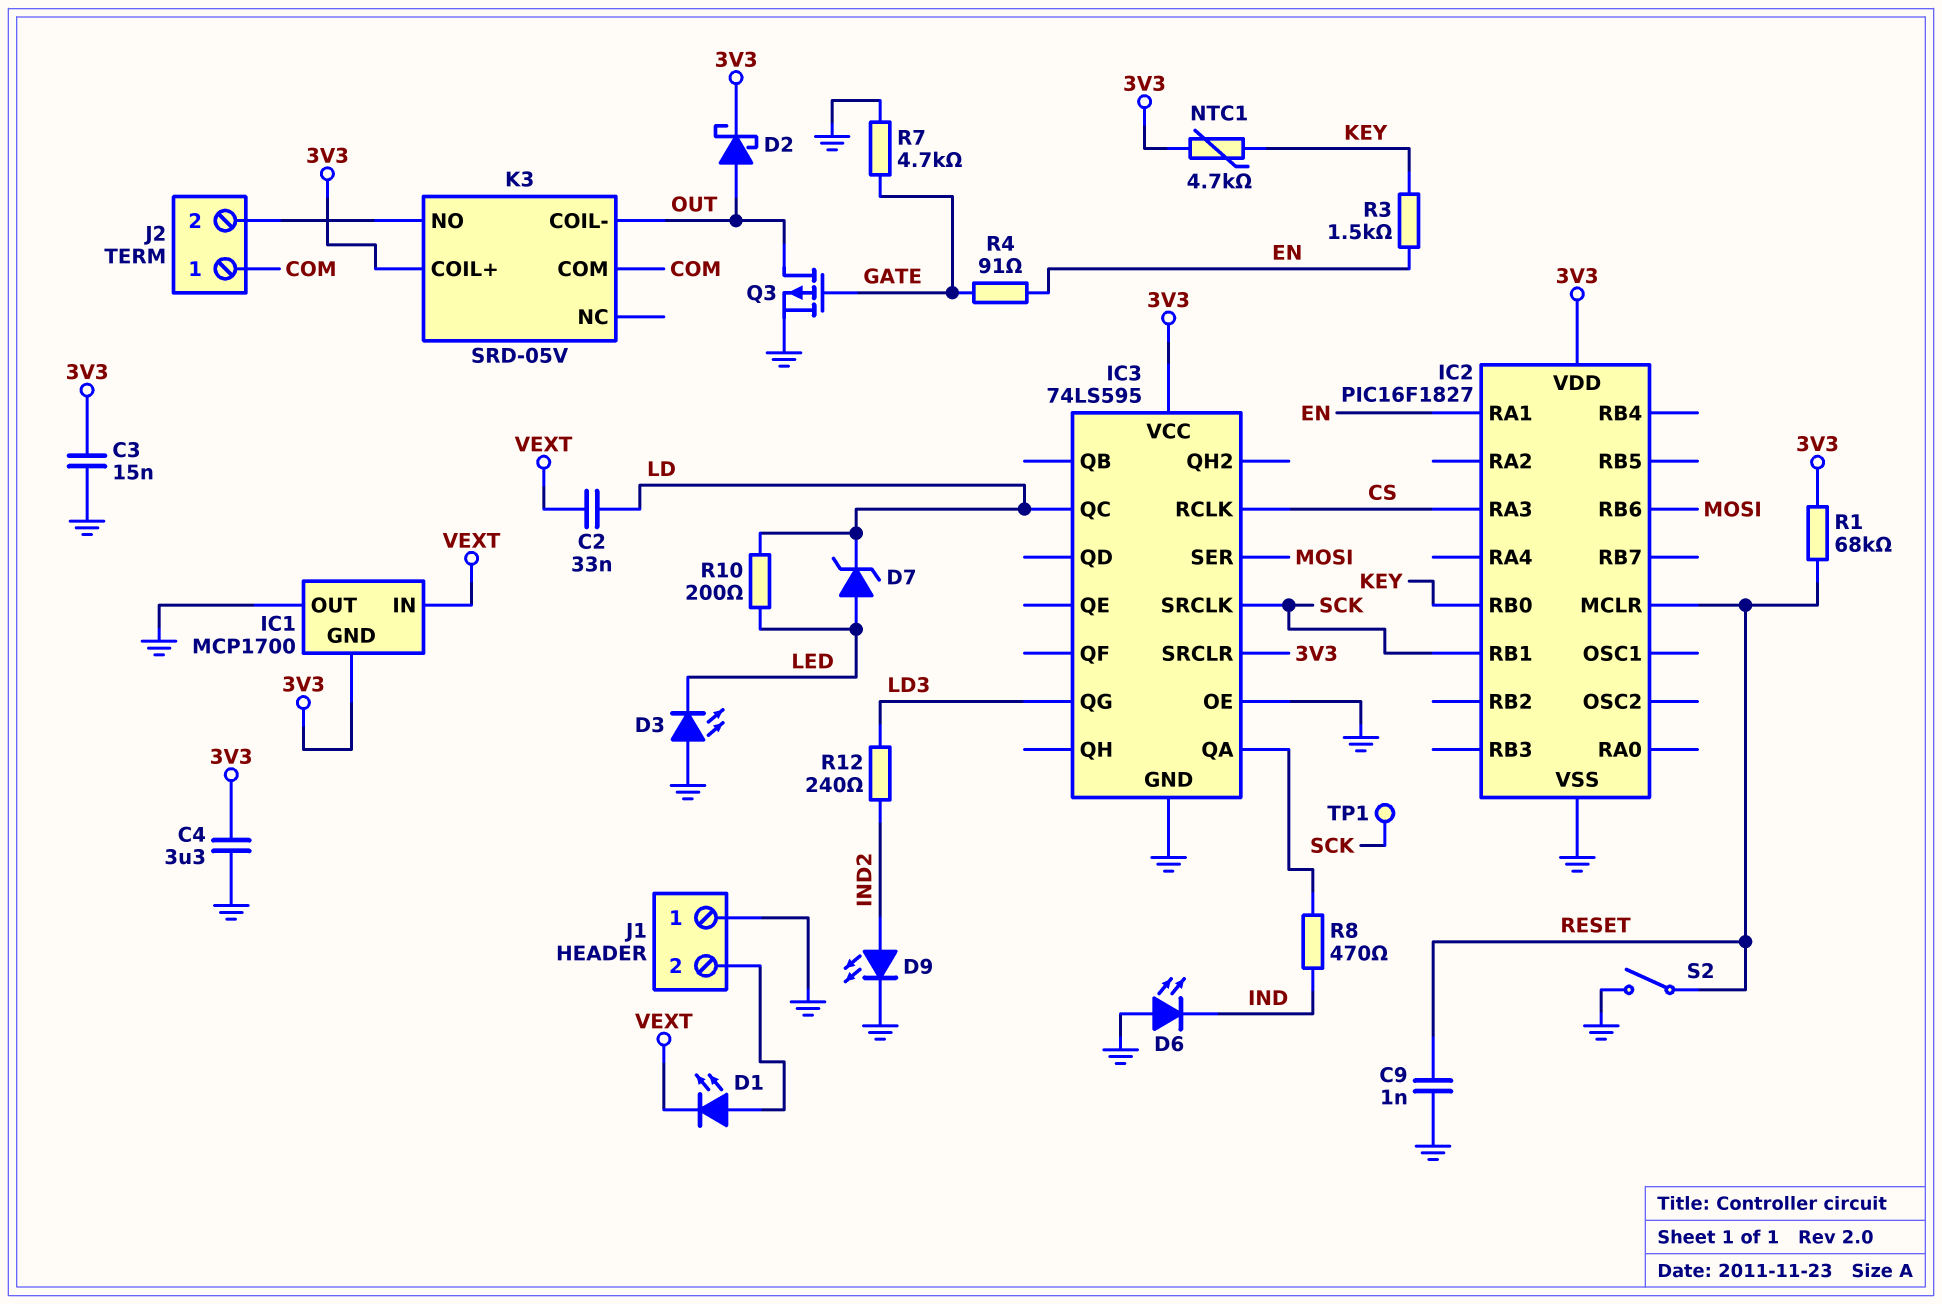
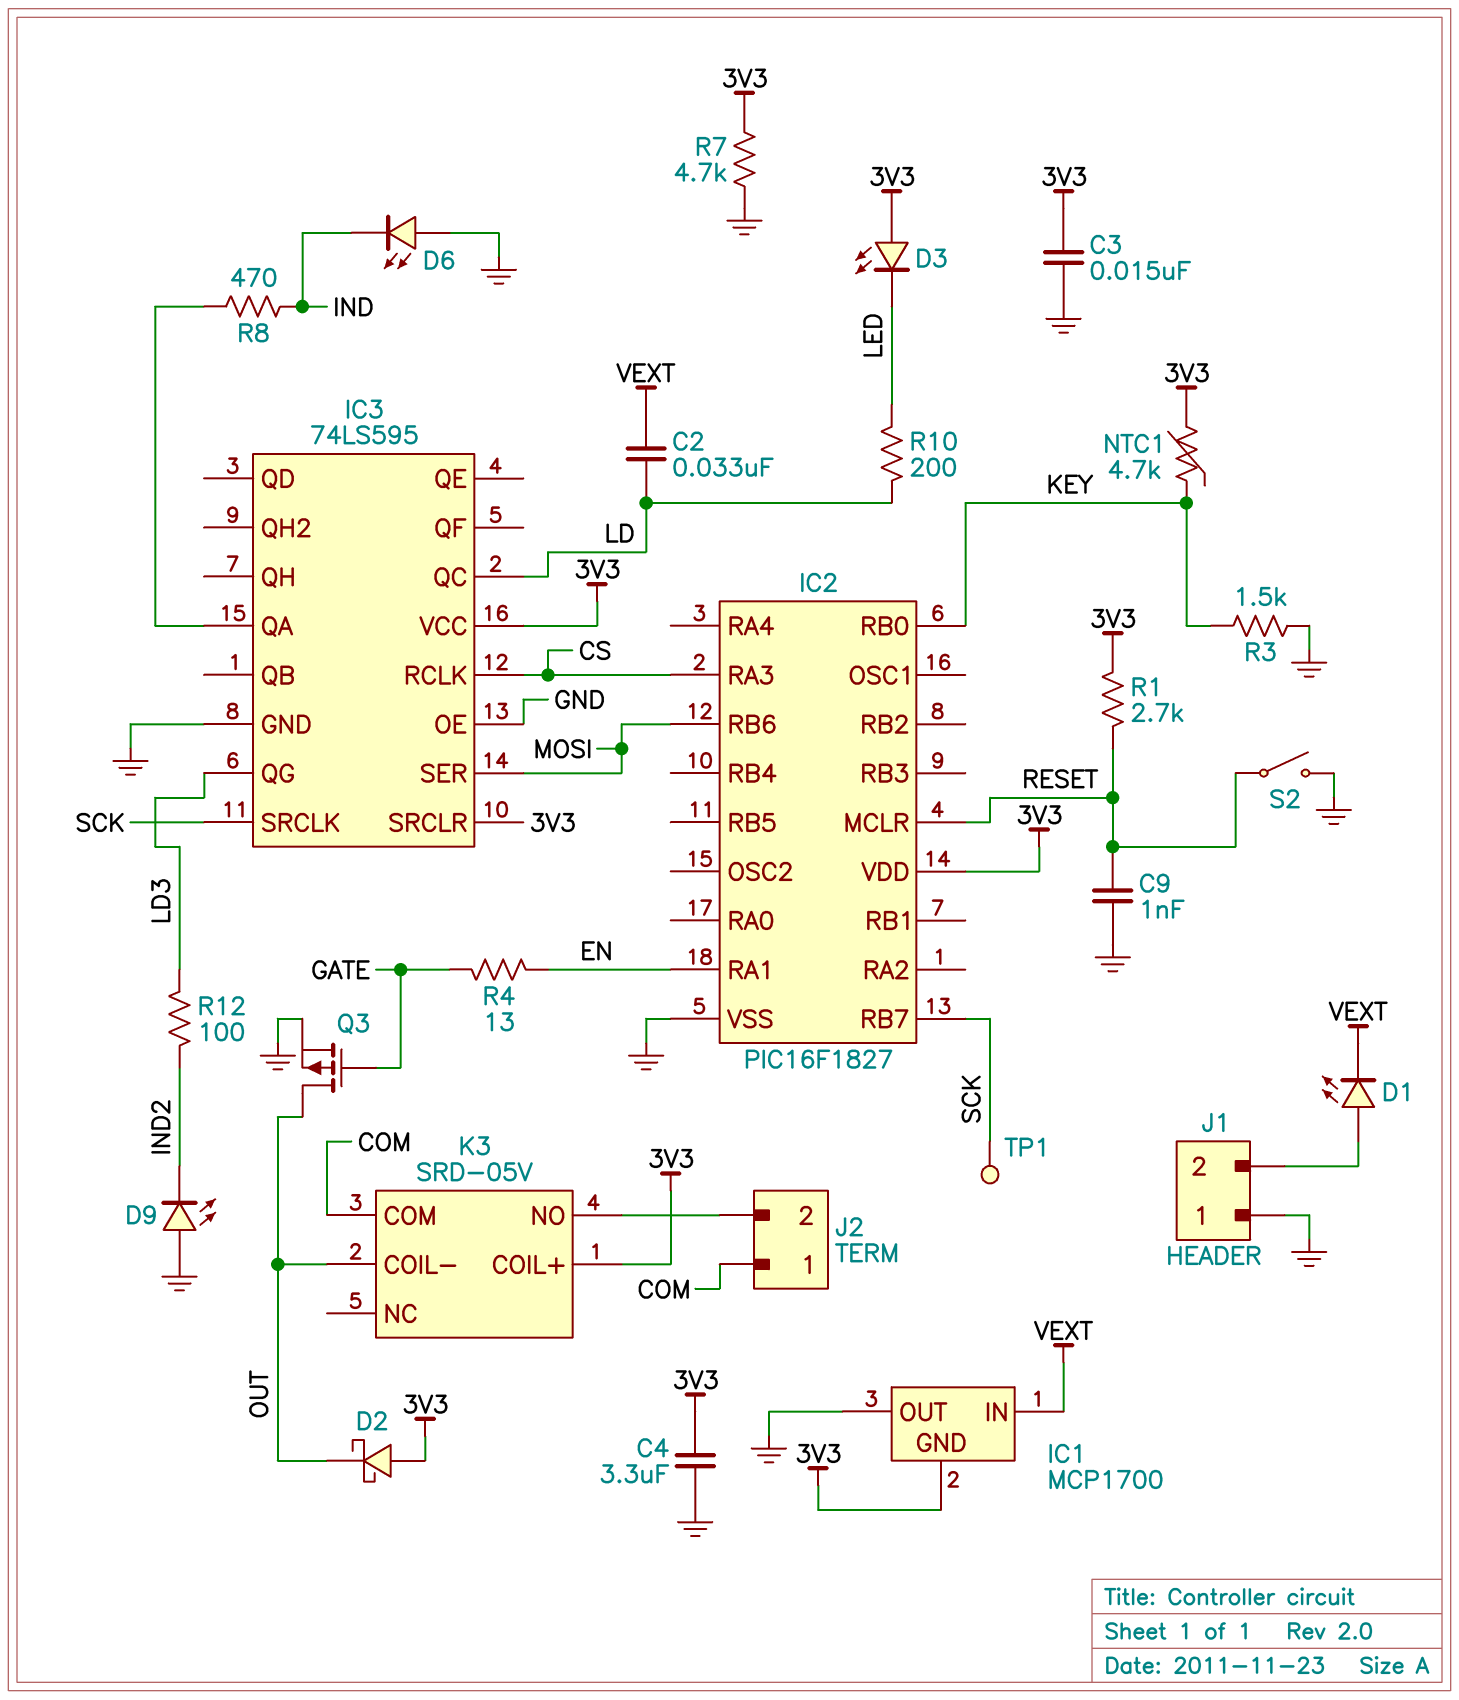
D2: schottky (A OUT, K 3V3) -> schottky (A 3V3, K OUT)
D3: LED (A GND, K LED) -> LED (A 3V3, K LED)
D7: zener (A LED, K LD) -> none
D9: LED (A IND2, K GND) -> LED (A GND, K IND2)
IC2 pin RB1: SCK -> none
IC2 pin RB7: none -> SCK
R1: 68k (3V3, RESET) -> 2.7k (3V3, RESET)
R3: 1.5k (EN, KEY) -> 1.5k (GND, KEY)
R4: 91 (EN, GATE) -> 13 (EN, GATE)
R7: 4.7k (GATE, GND) -> 4.7k (3V3, GND)
R12: 240 (IND2, LD3) -> 100 (IND2, LD3)

